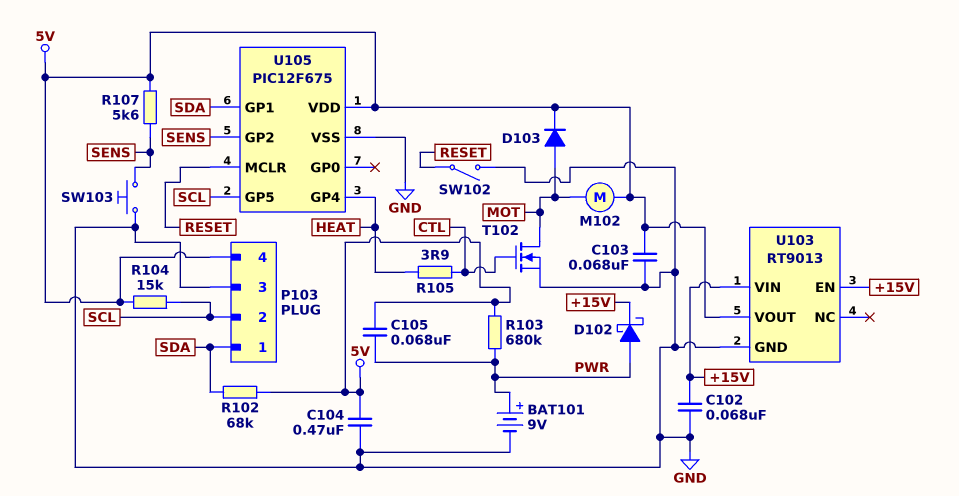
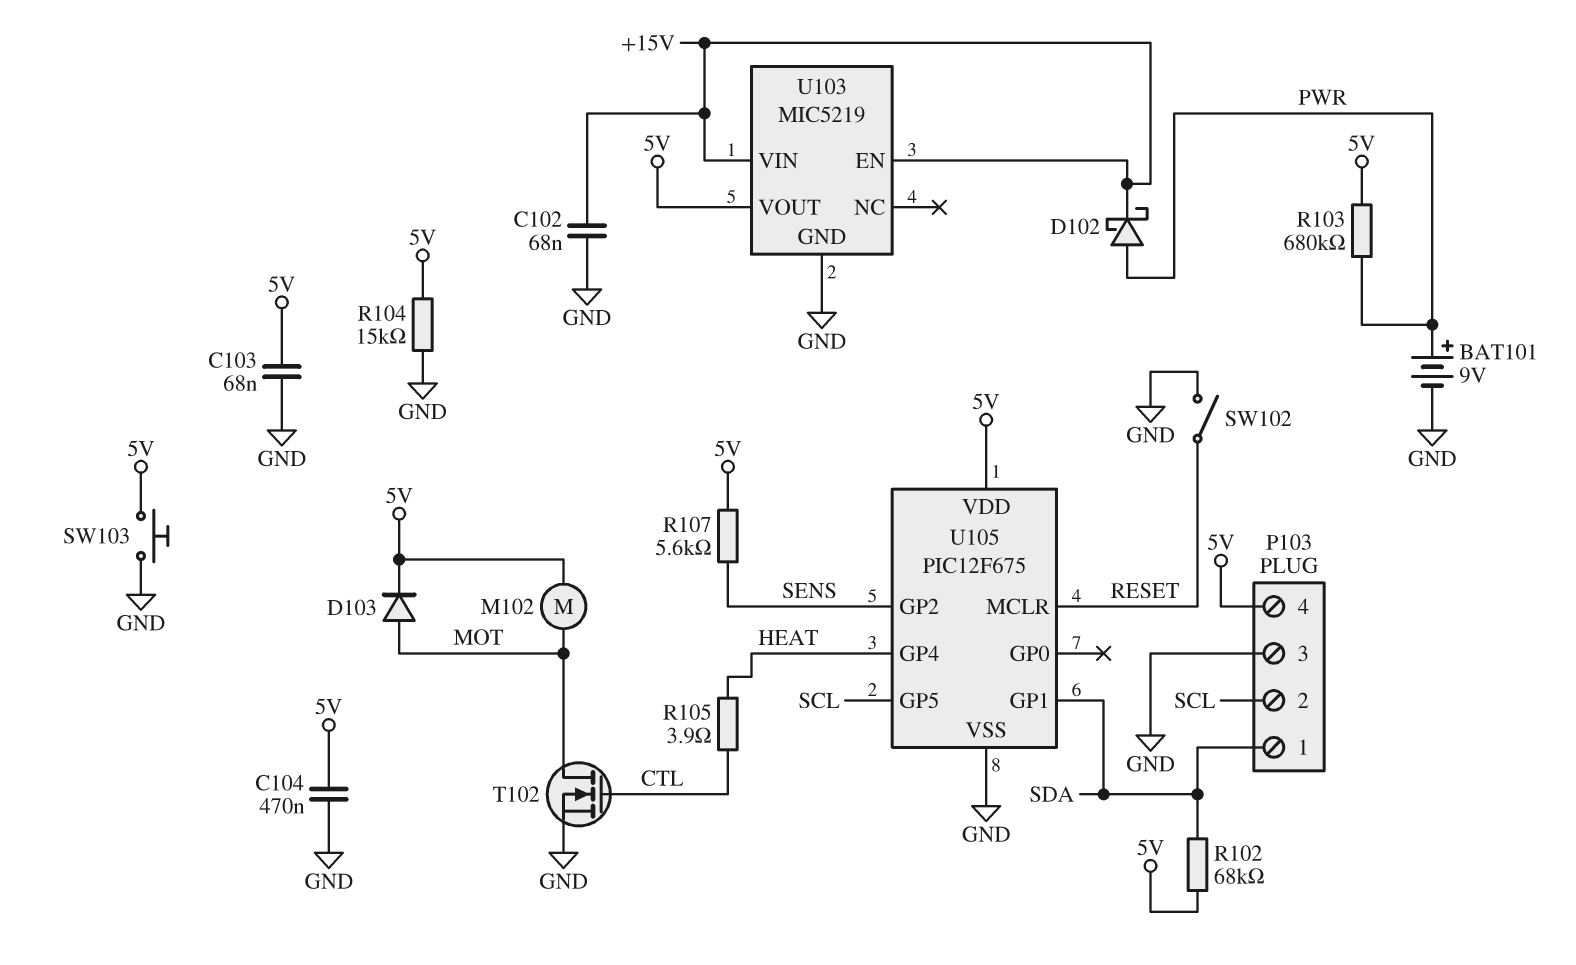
C105: 68nF (5V, PWR) -> none
R104: 15k (5V, SCL) -> 15k (5V, GND)
SW103: button (GND, SENS) -> button (5V, GND)
U103: RT9013 -> MIC5219

